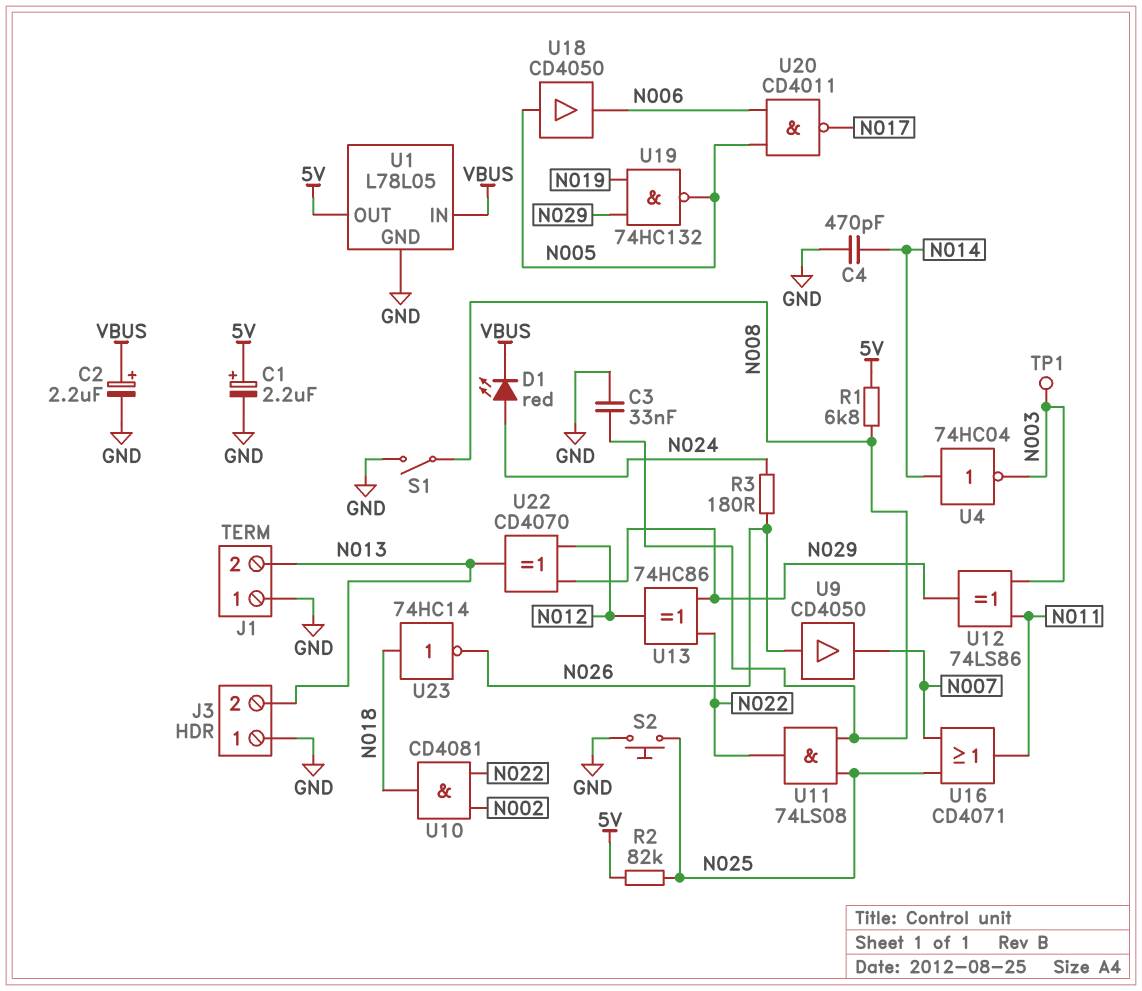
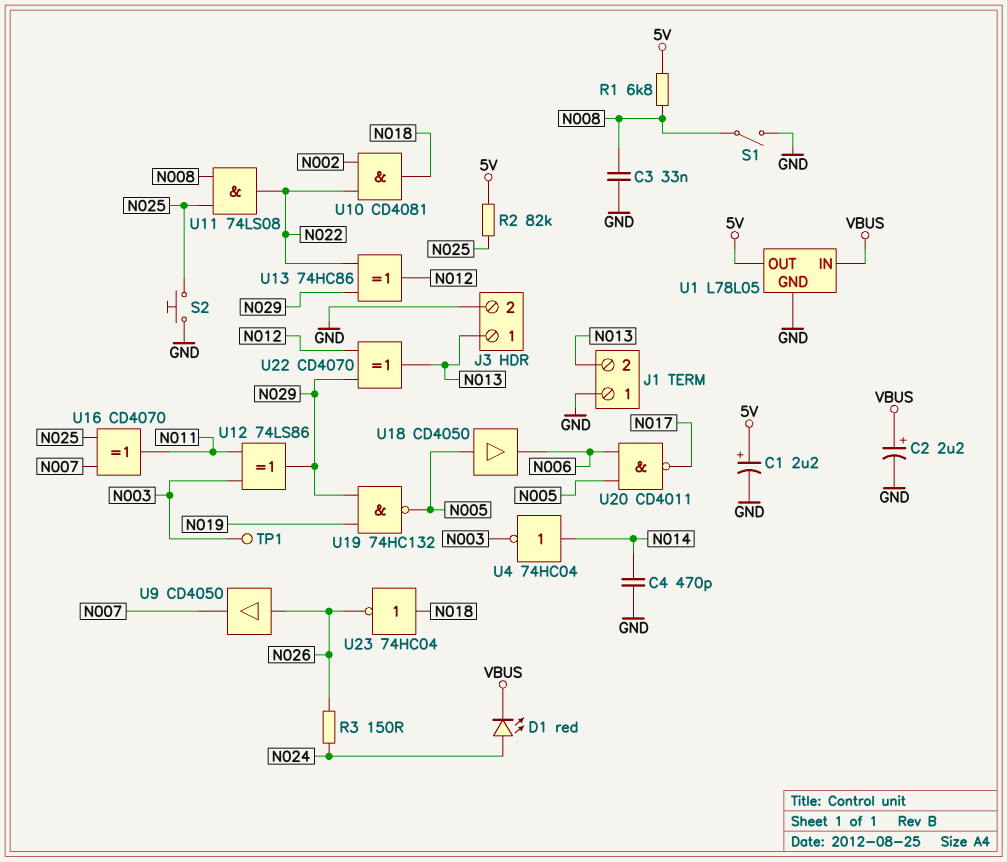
J3 pin 1: GND -> N013
J3 pin 2: N013 -> GND
R3: 180 (N024, N026) -> 150 (N024, N026)
U16: OR CD4071 (in N007, in N025, out N011) -> XOR CD4070 (in N007, in N025, out N011)
U23: NOT 74HC14 (in N018, out N026) -> NOT 74HC04 (in N018, out N026)

